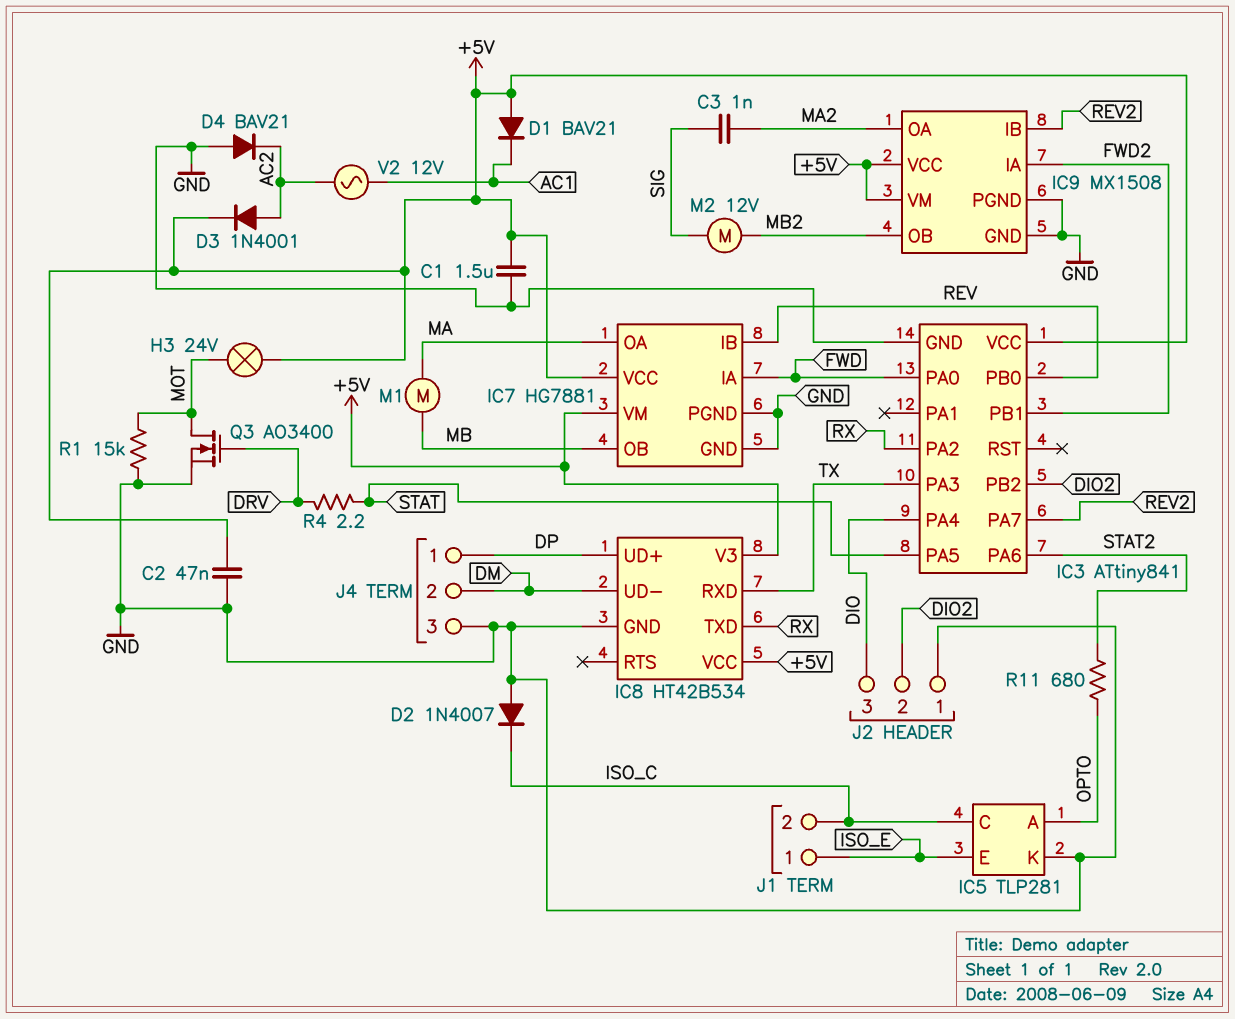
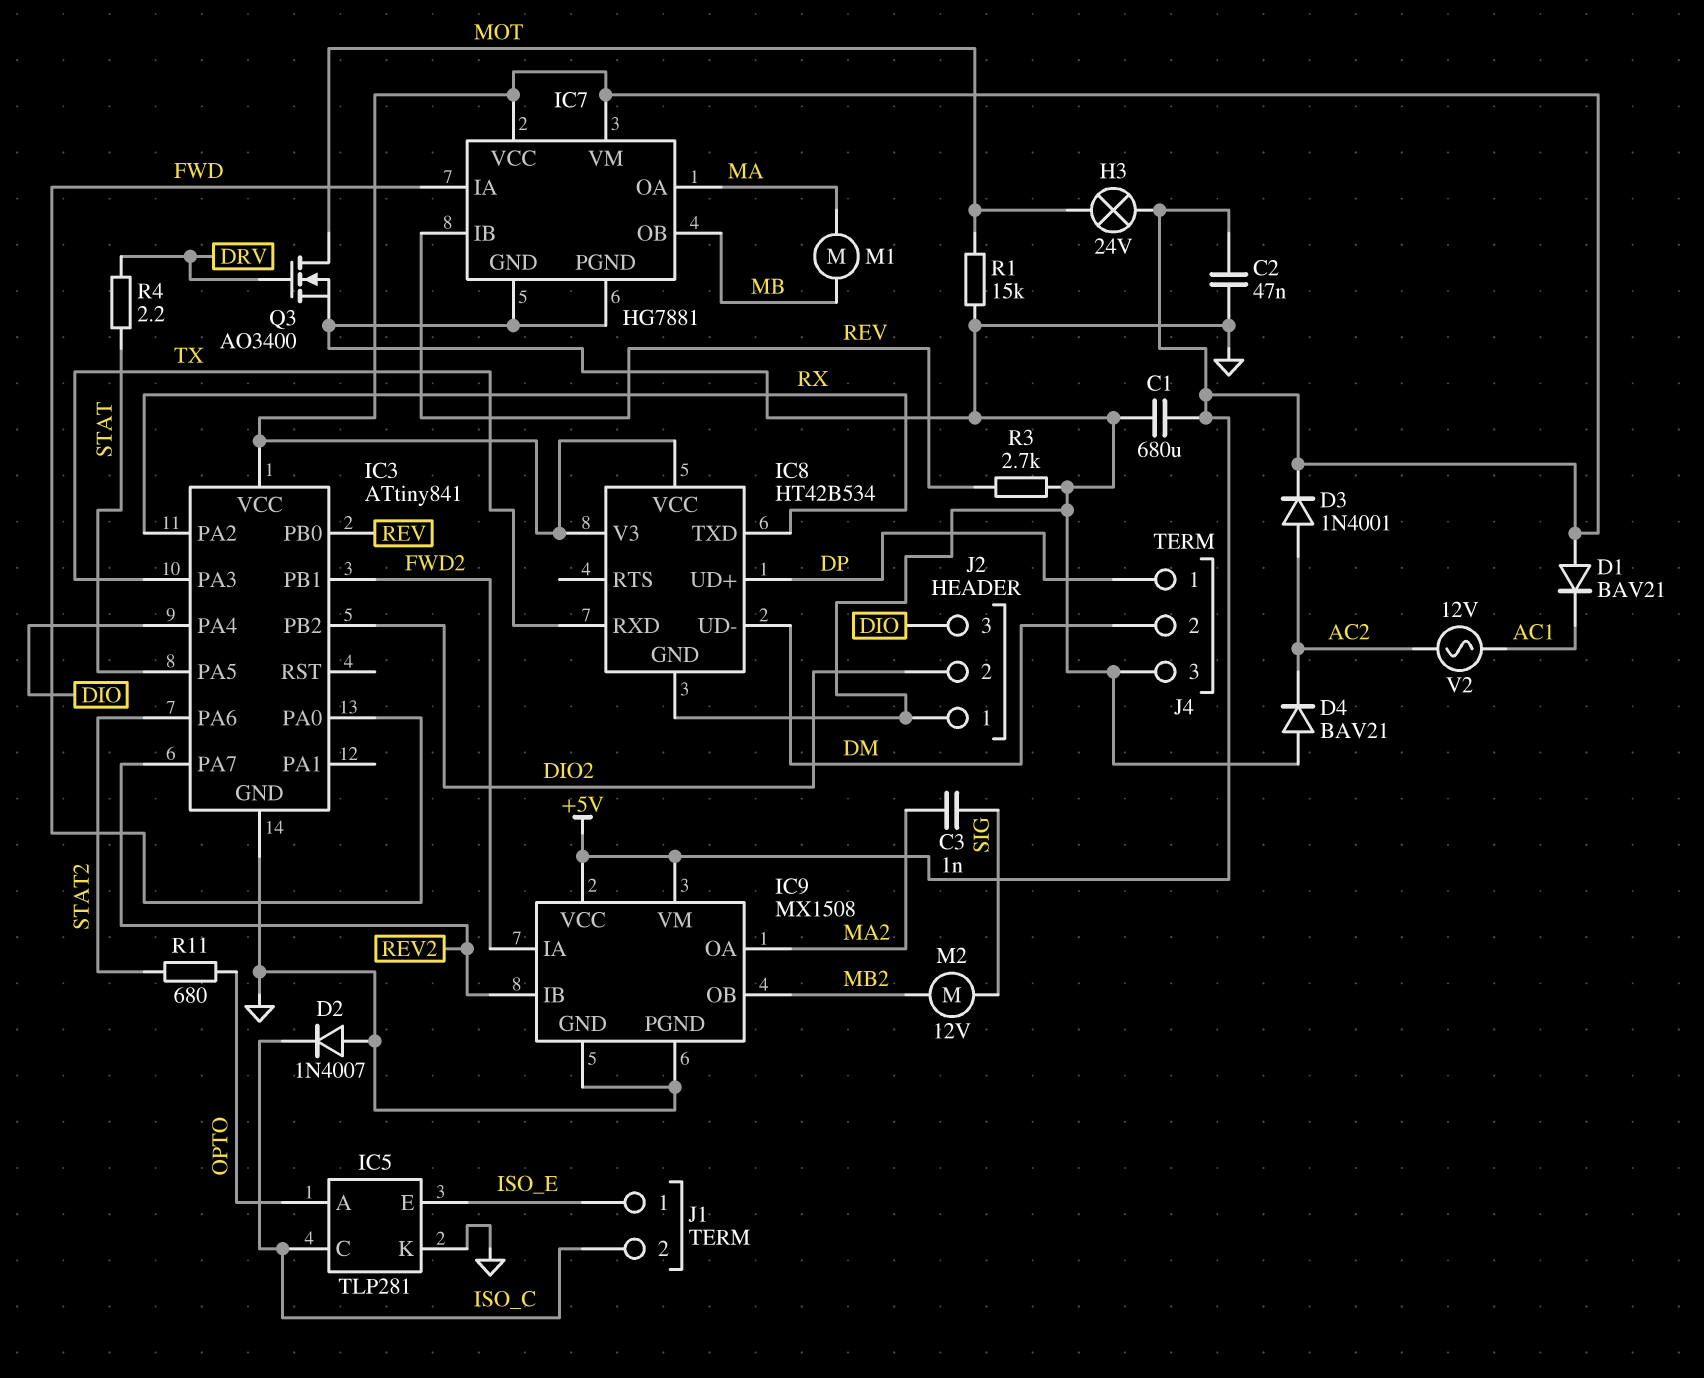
C1: 1.5uF (+5V, GND) -> 680uF (+5V, GND)
R3: none -> 2.7k (GND, REV)

